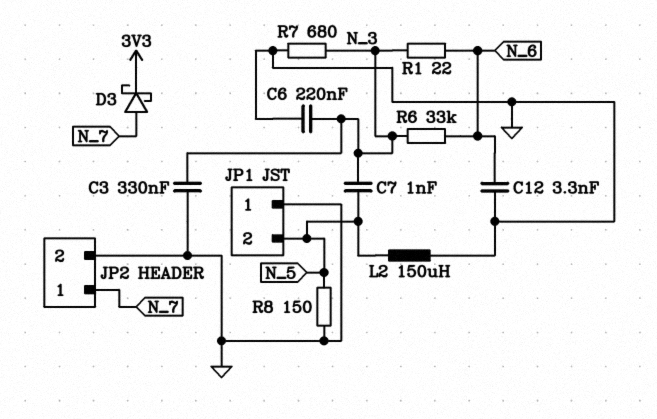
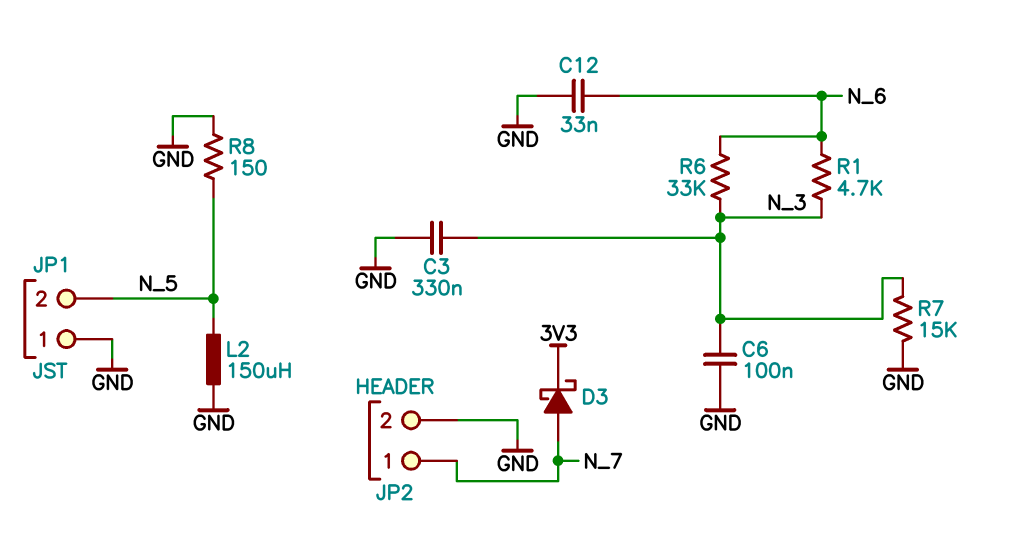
C6: 220nF (GND, N_3) -> 100nF (GND, N_3)
C7: 1nF (N_3, N_5) -> none
C12: 3.3nF (GND, N_6) -> 33nF (GND, N_6)
R1: 22 (N_3, N_6) -> 4.7k (N_3, N_6)
R7: 680 (GND, N_3) -> 15k (GND, N_3)

